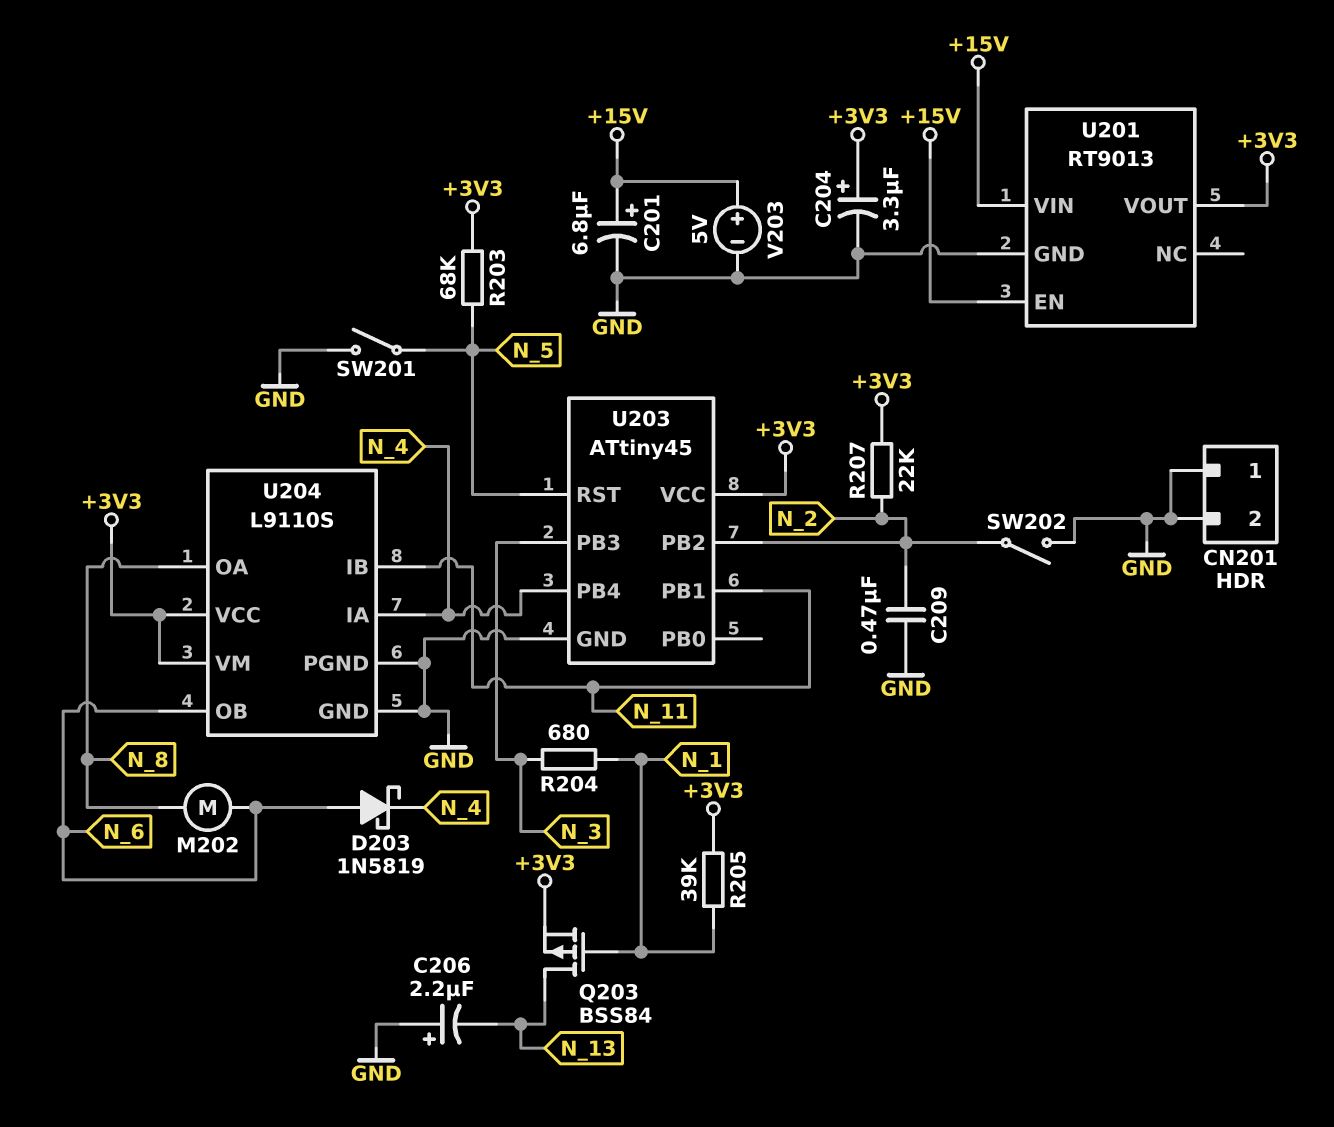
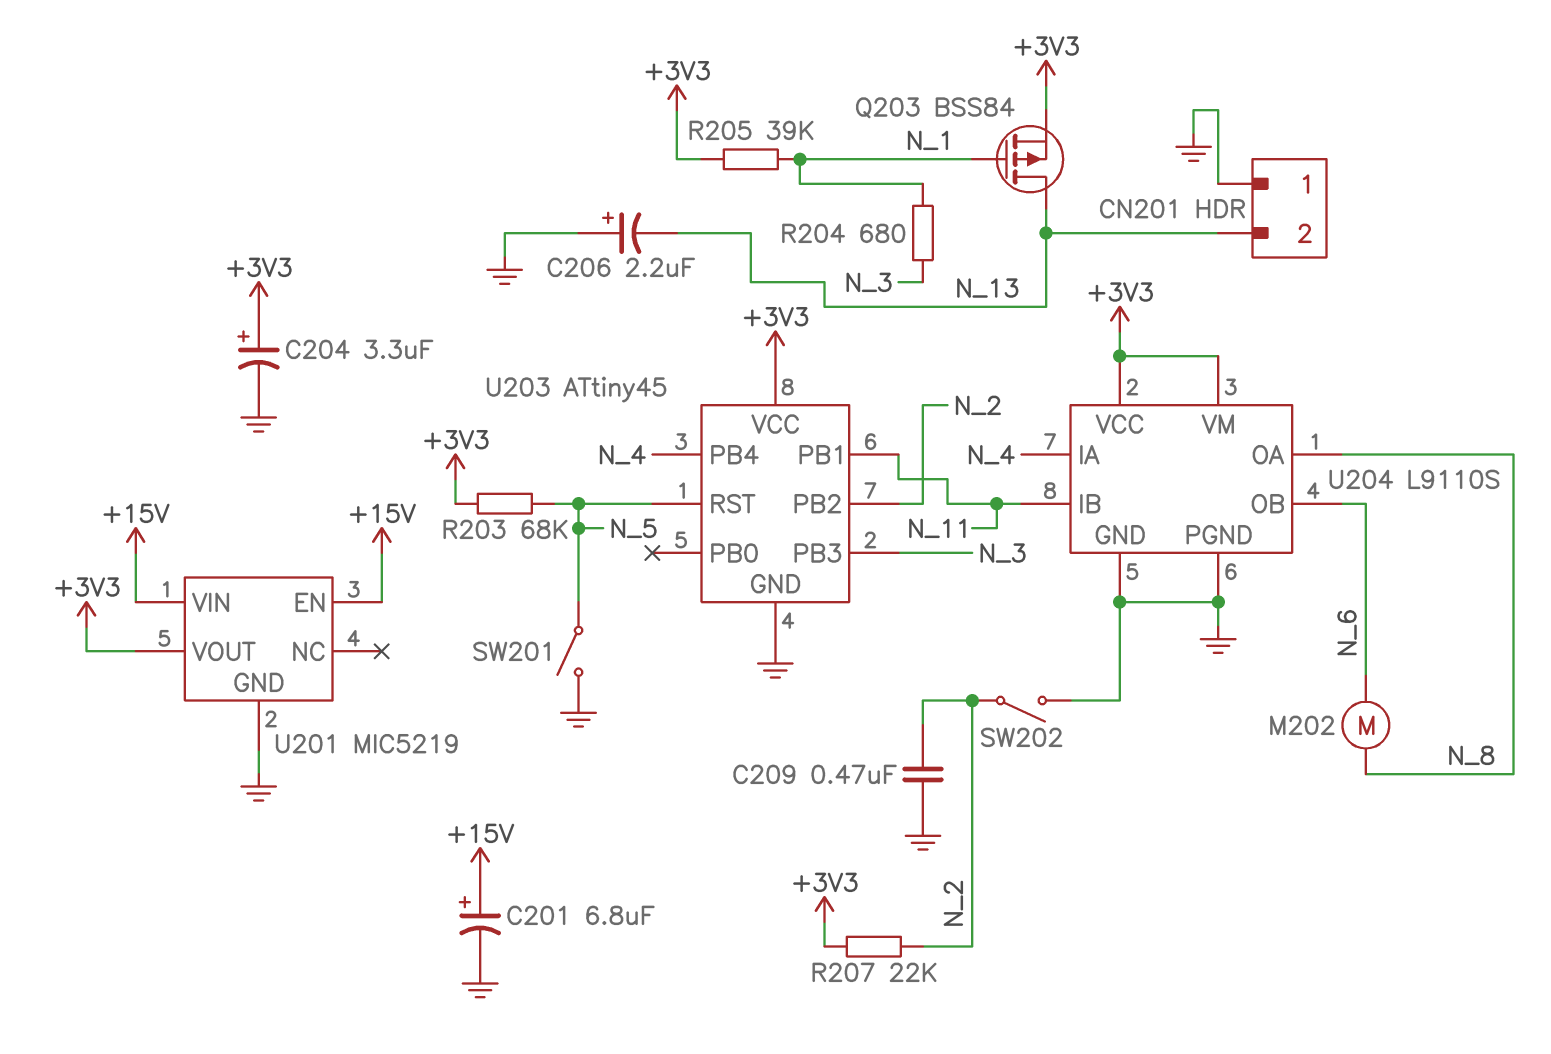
CN201 pin 2: GND -> N_13
D203: schottky 1N5819 (A N_6, K N_4) -> none
U201: RT9013 -> MIC5219
V203: 5V (plus +15V, minus GND) -> none

